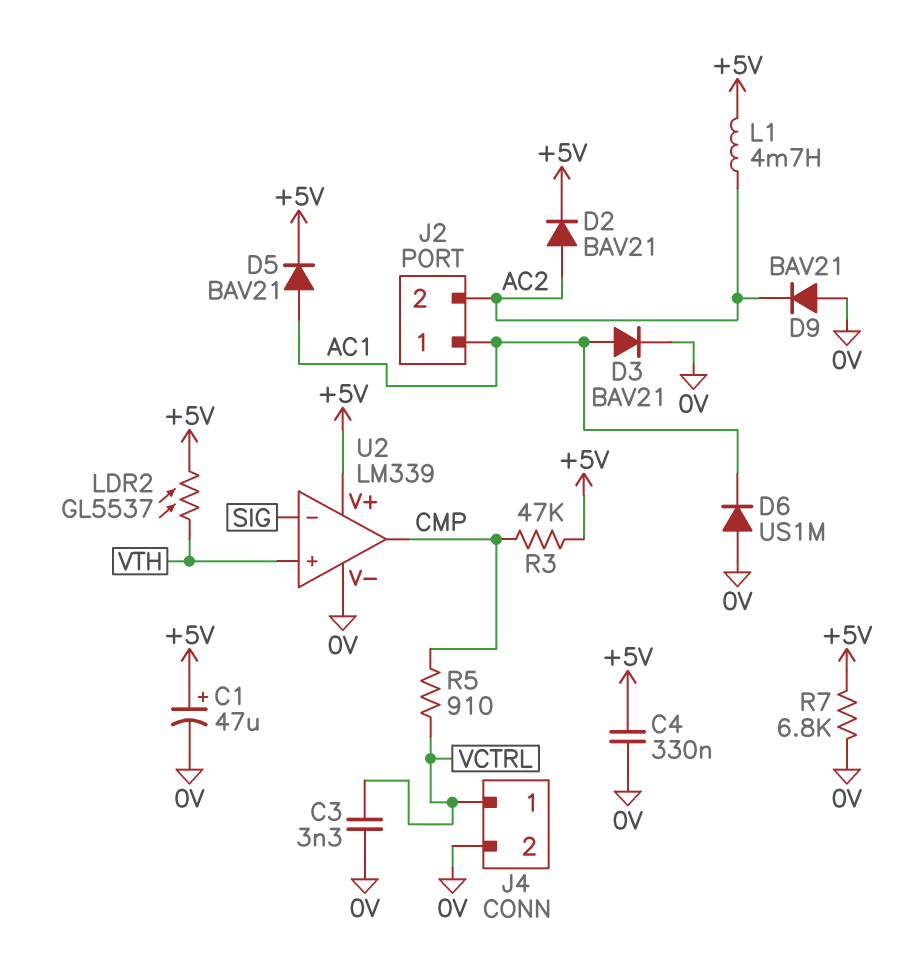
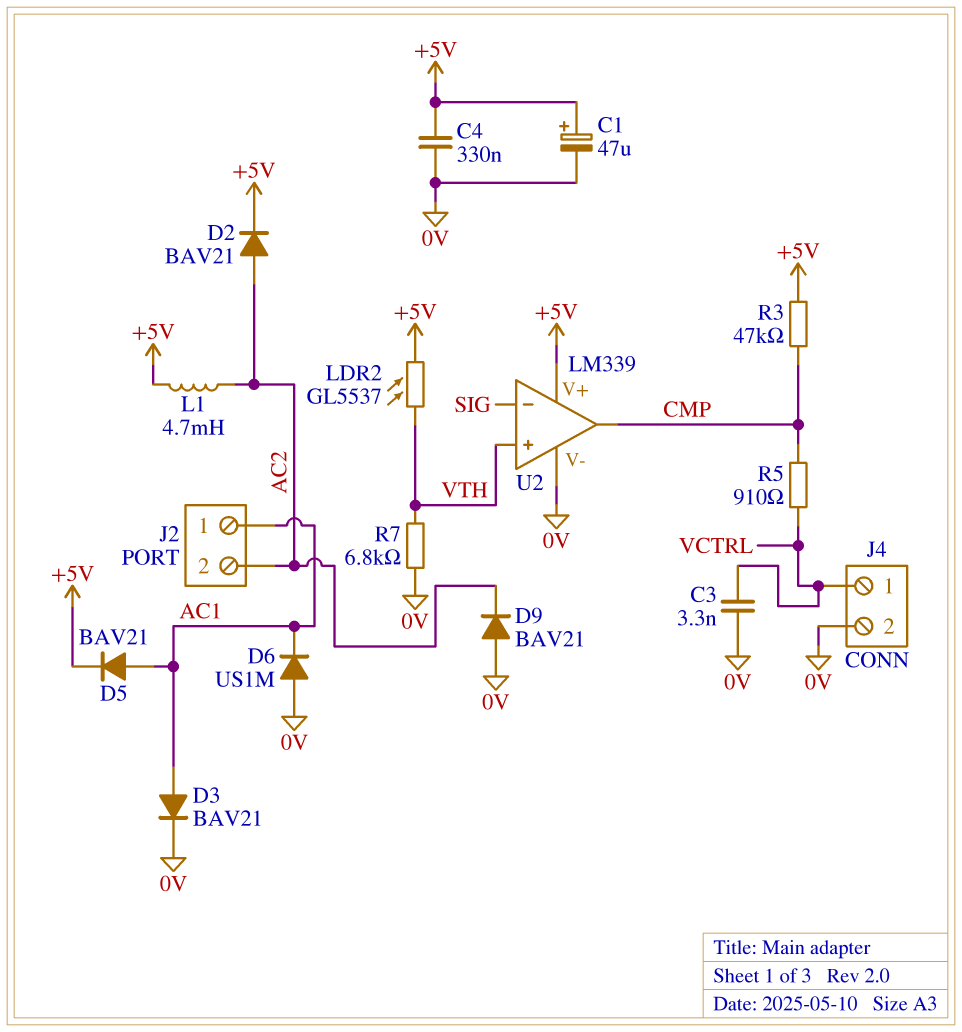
R7: 6.8k (+5V, 0V) -> 6.8k (0V, VTH)

